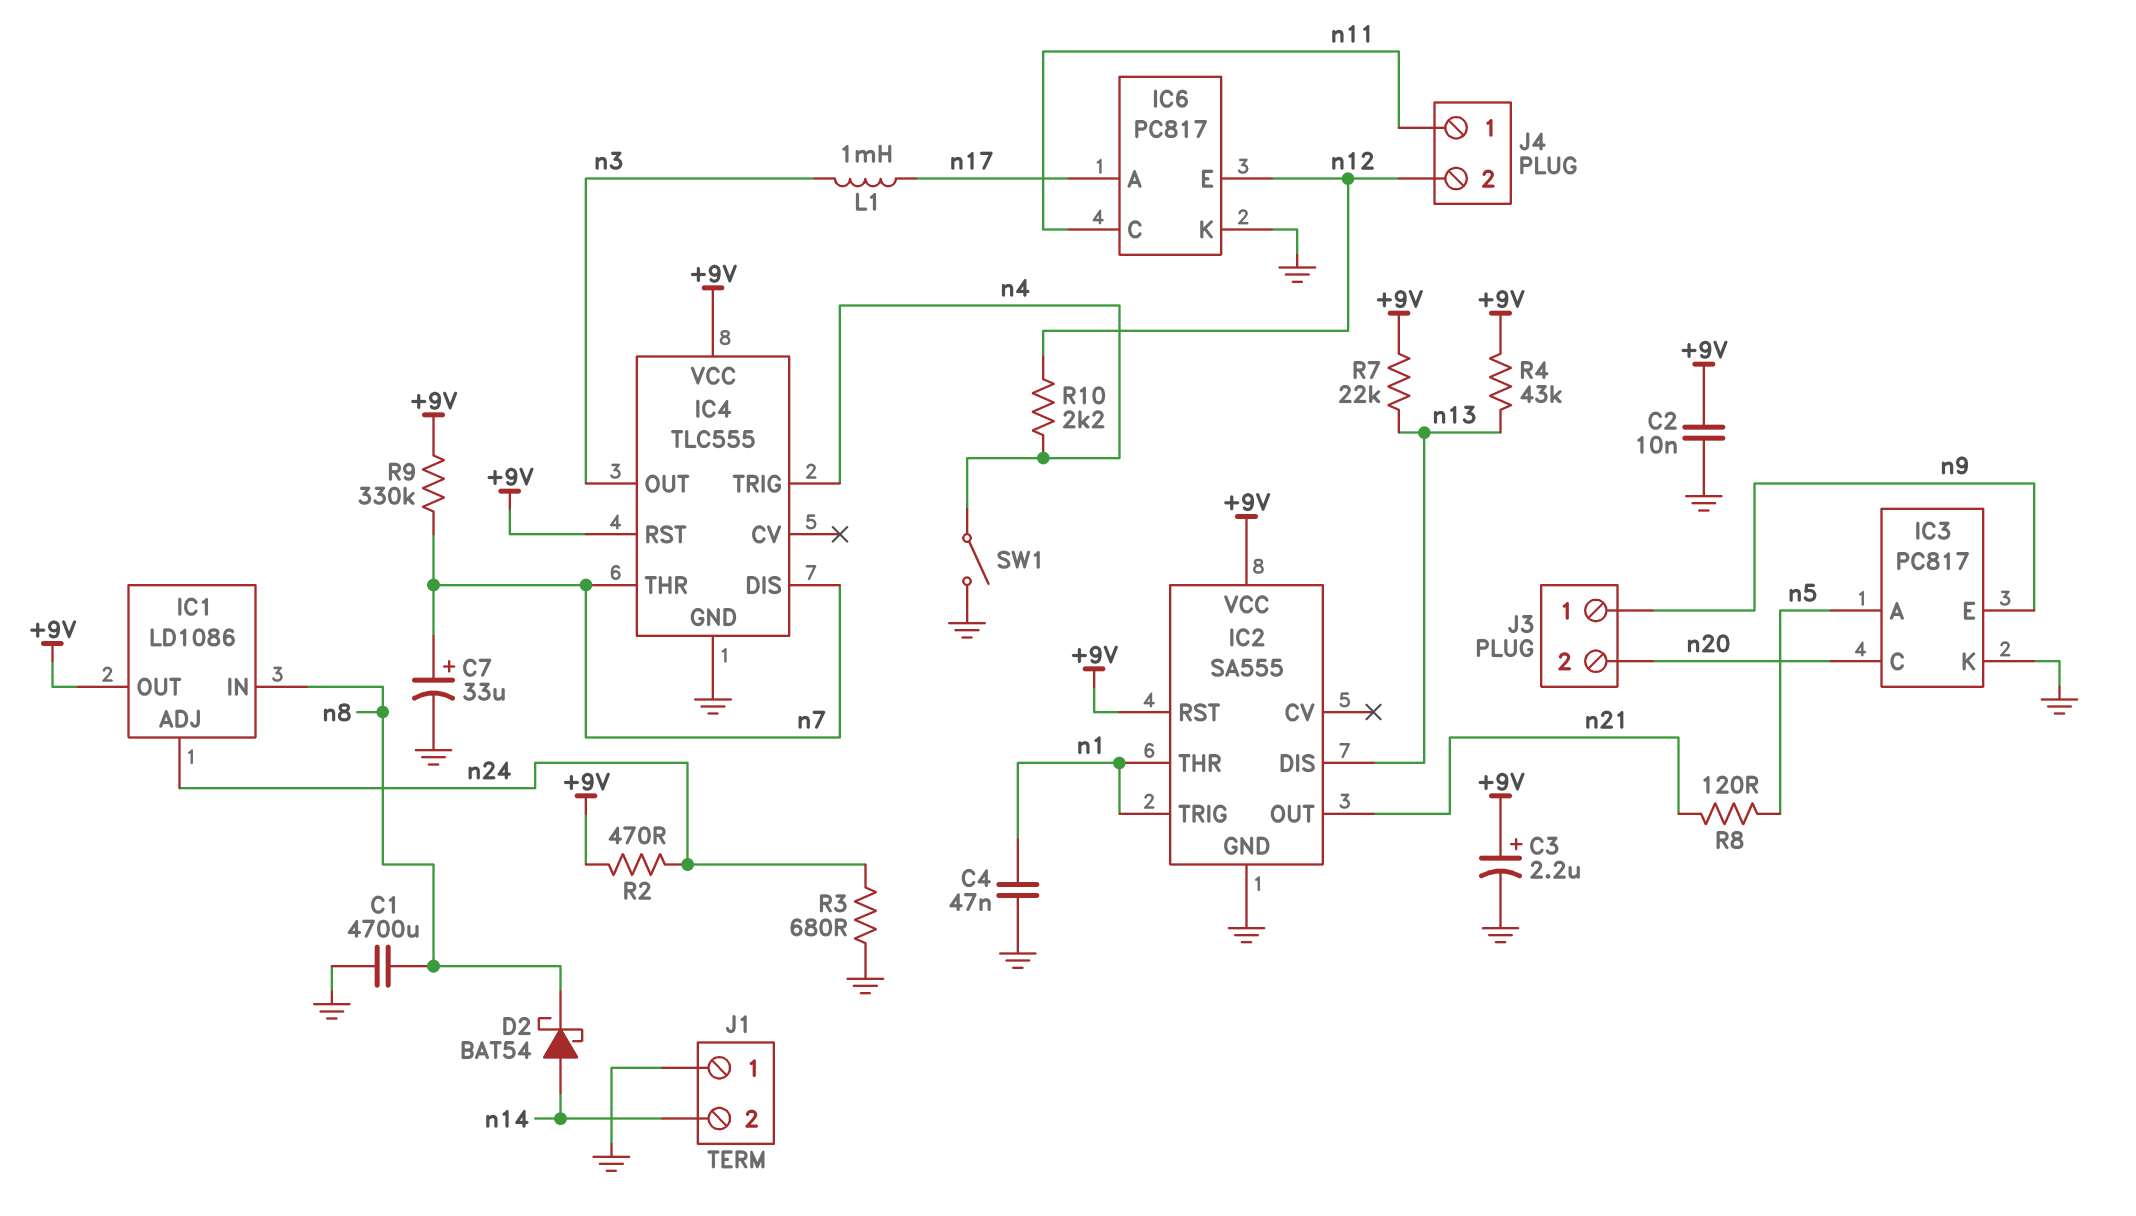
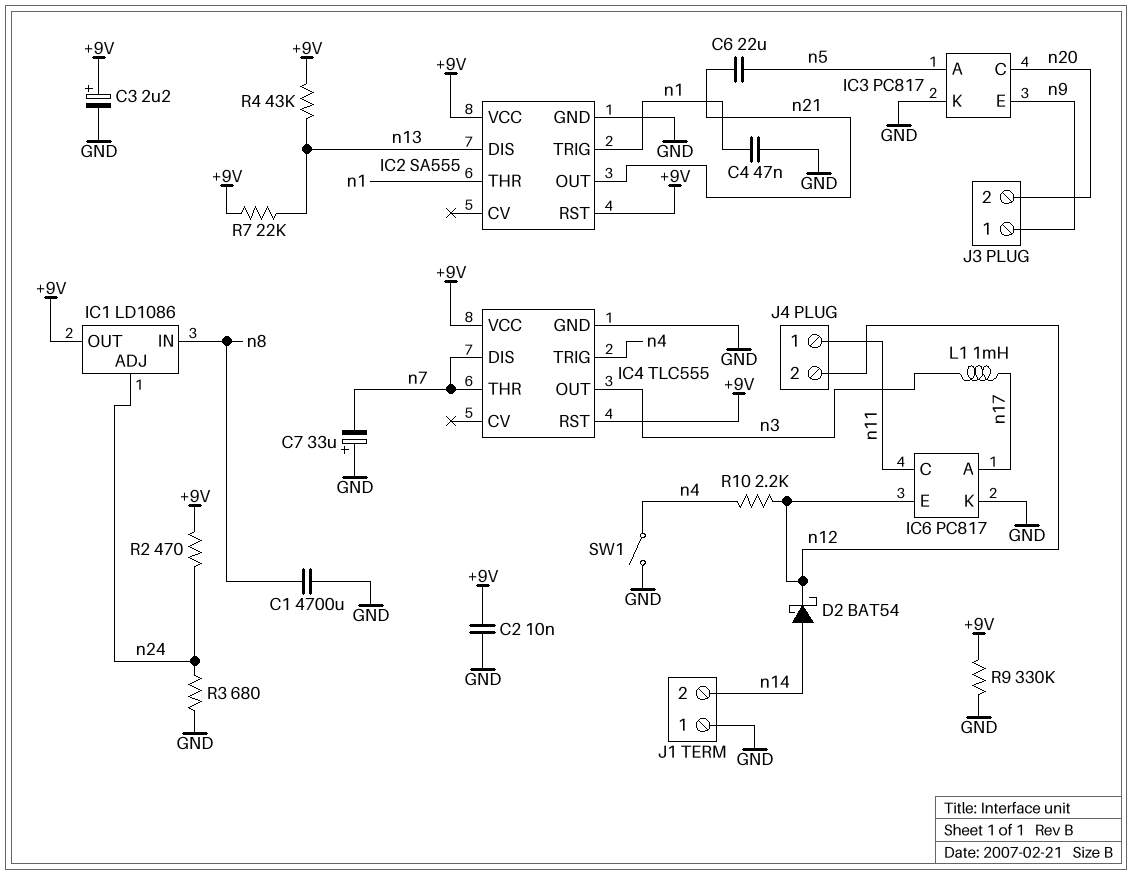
C6: none -> 22uF (n5, n21)
C7: 33uF (plus n7, minus GND) -> 33uF (plus GND, minus n7)
D2: schottky BAT54 (A n14, K n8) -> schottky BAT54 (A n14, K n12)
R8: 120 (n5, n21) -> none
R9: 330k (+9V, n7) -> 330k (+9V, GND)

